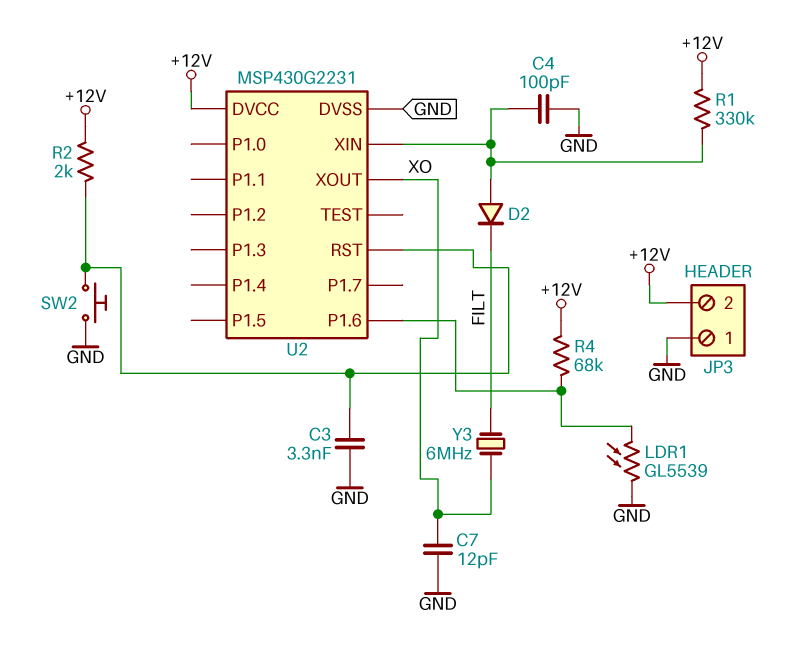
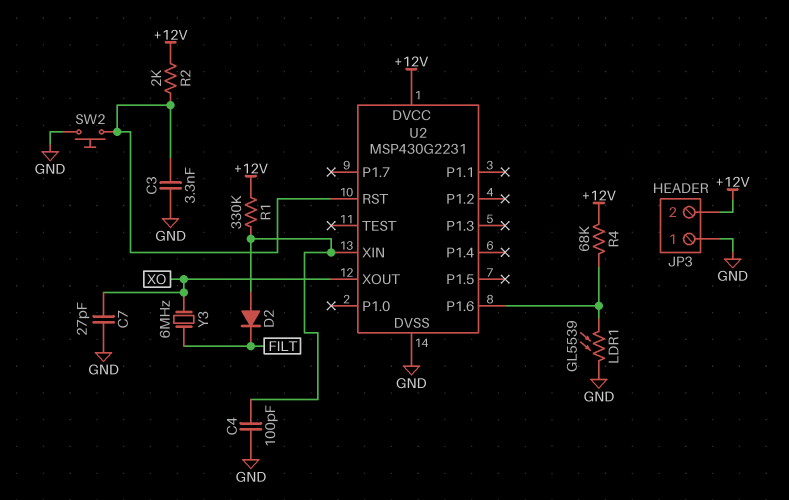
C7: 12pF (GND, XO) -> 27pF (GND, XO)

